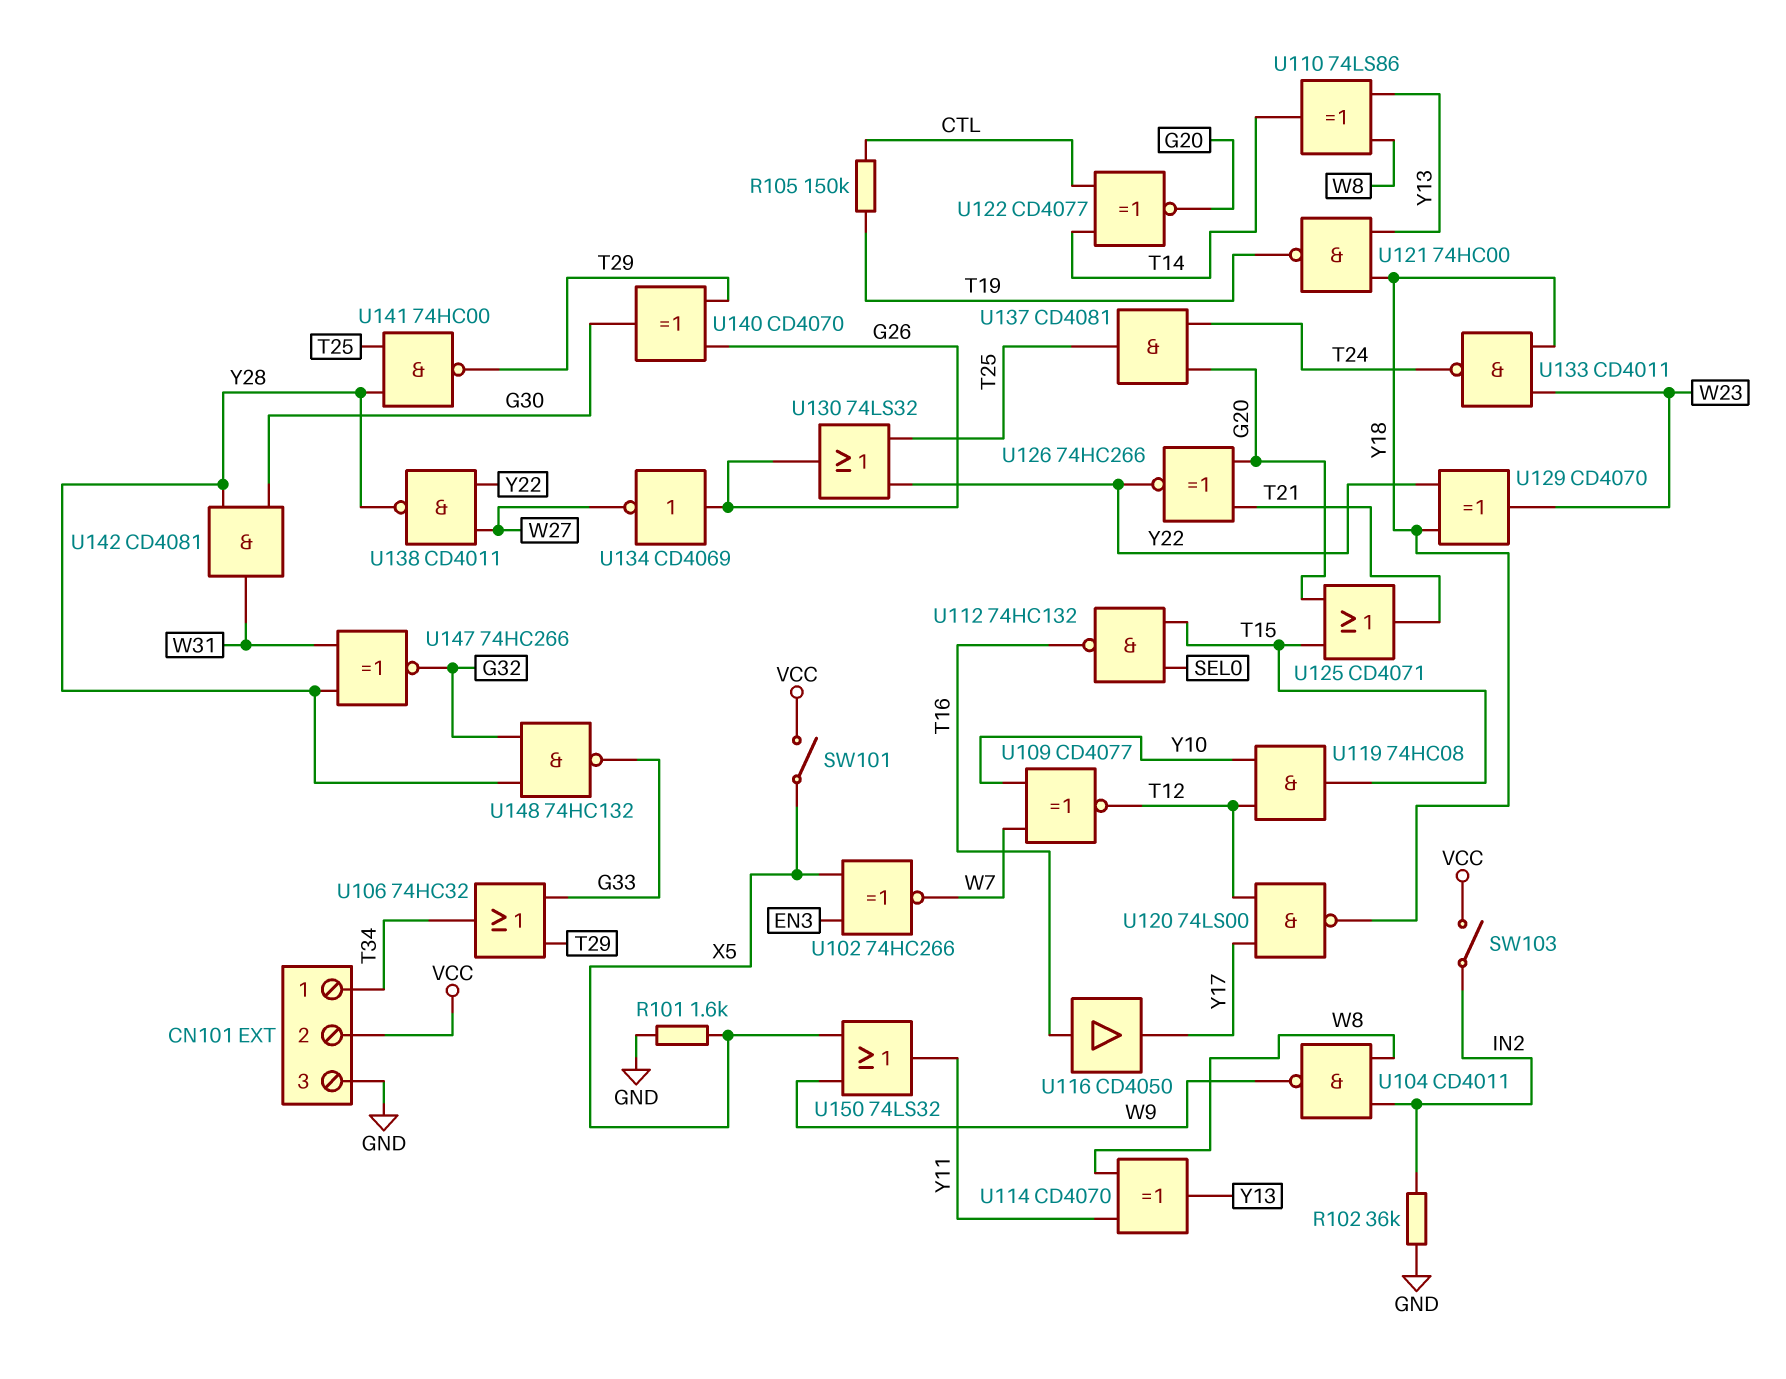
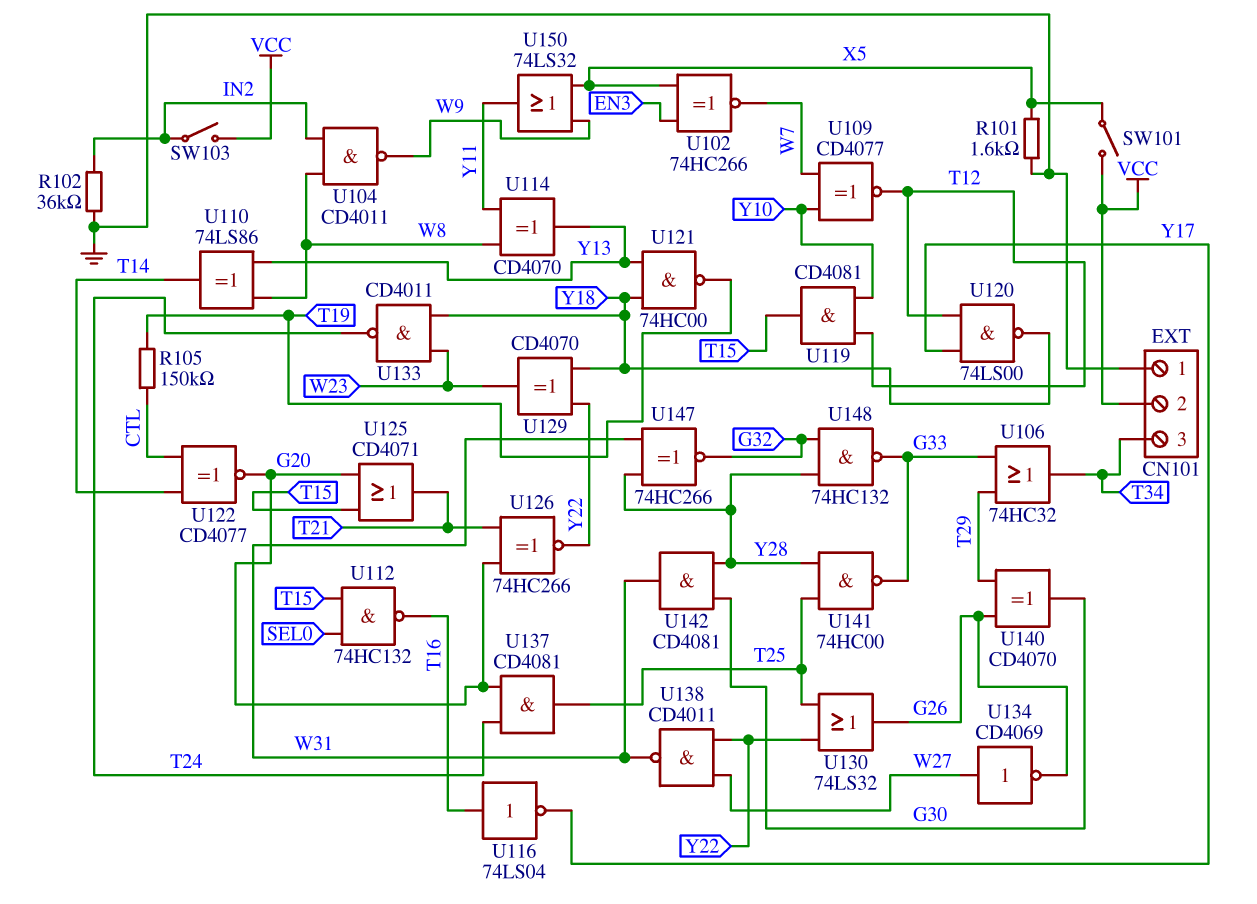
CN101 pin 1: T34 -> GND
CN101 pin 3: GND -> T34
U116: buffer CD4050 (in T16, out Y17) -> NOT 74LS04 (in T16, out Y17)
U119: AND 74HC08 (in T12, in Y10, out T15) -> AND CD4081 (in T12, in Y10, out T15)
U134: NOT CD4069 (in G26, out W27) -> NOT CD4069 (in W27, out G26)
U138: NAND CD4011 (in W27, in Y22, out Y28) -> NAND CD4011 (in W27, in Y22, out W31)
U141: NAND 74HC00 (in T25, in Y28, out T29) -> NAND 74HC00 (in T25, in Y28, out G33)

